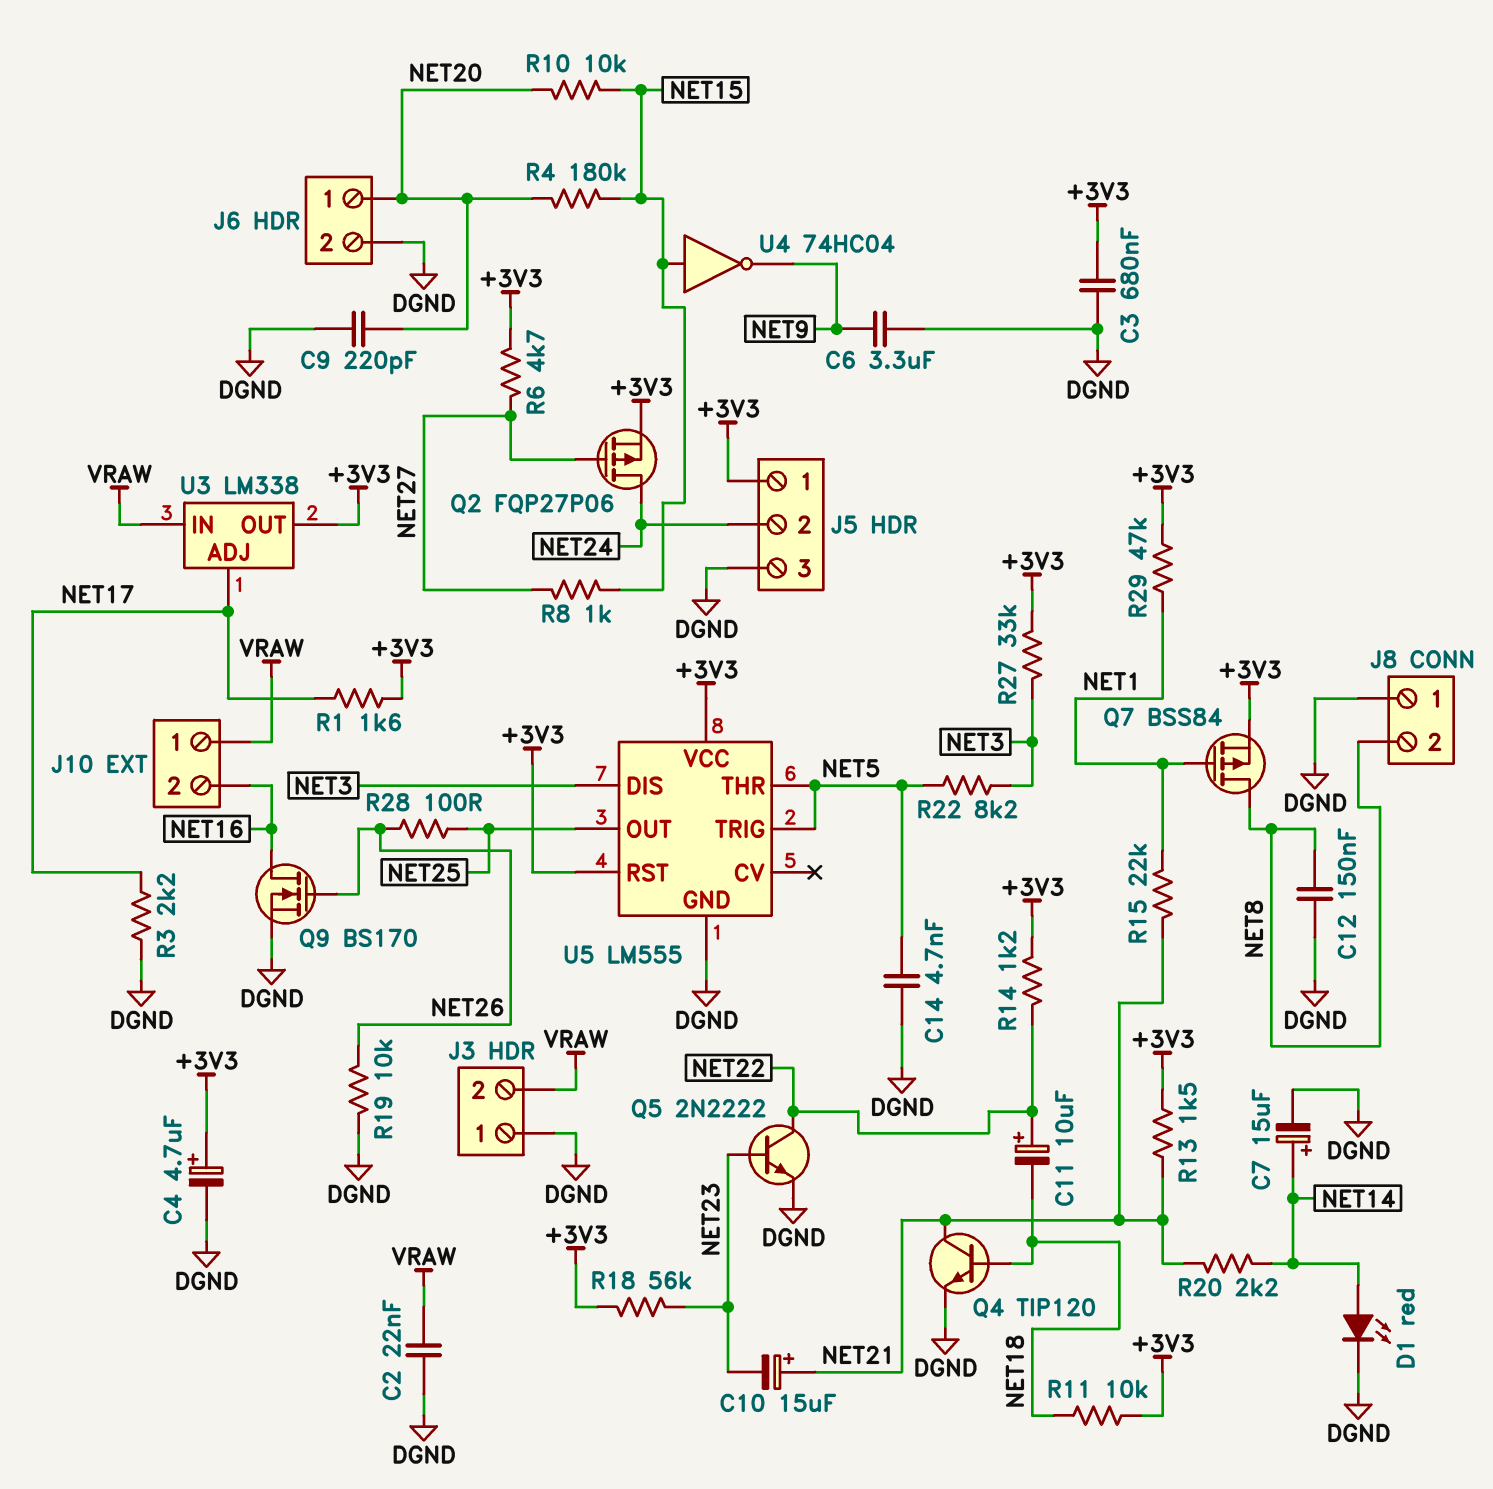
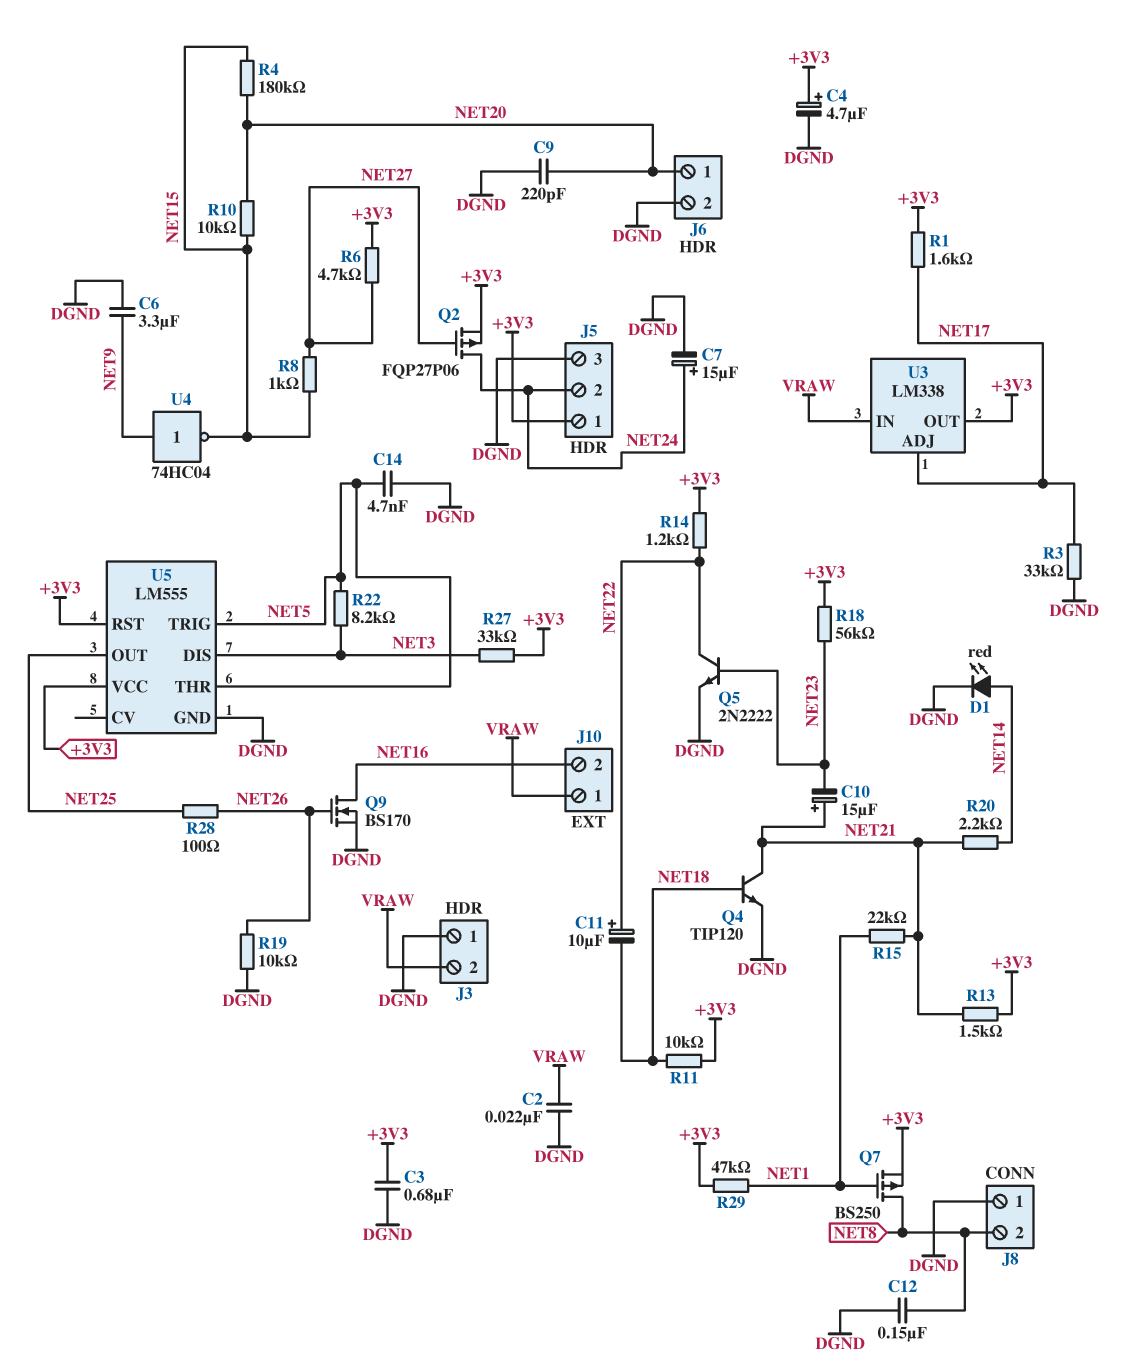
C7: 15uF (plus NET14, minus DGND) -> 15uF (plus NET24, minus DGND)
Q7: PMOS BSS84 (G NET1, D NET8, S +3V3) -> PMOS BS250 (G NET1, D NET8, S +3V3)
R3: 2.2k (DGND, NET17) -> 33k (DGND, NET17)
U4: NOT 74HC04 (in NET15, out NET9) -> NOT 74HC04 (in NET9, out NET15)

